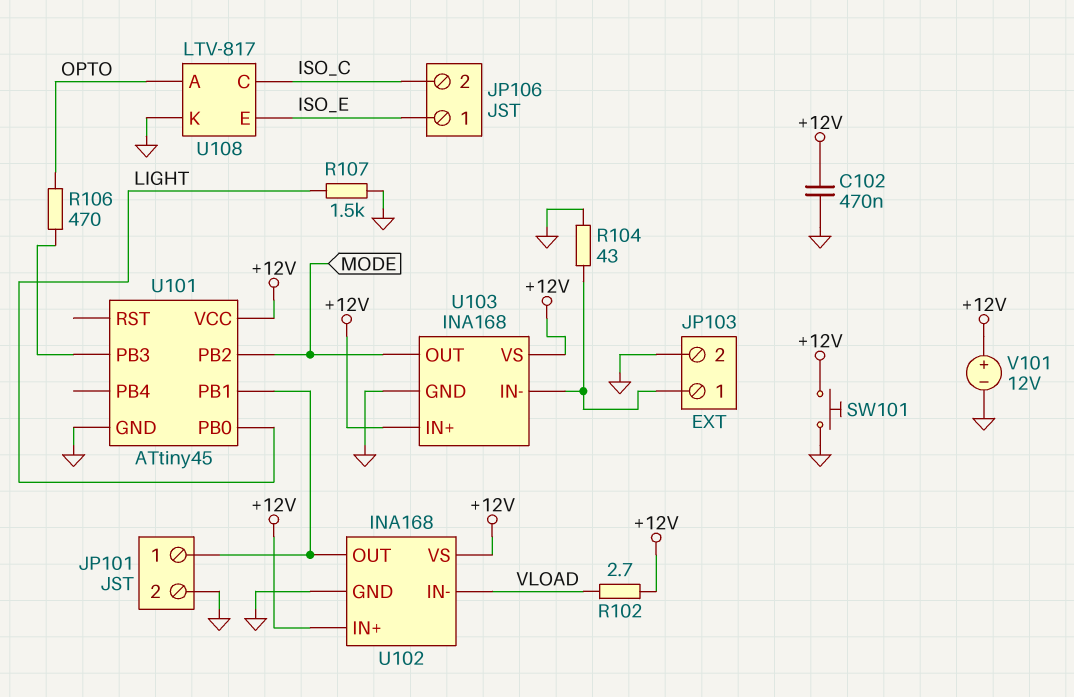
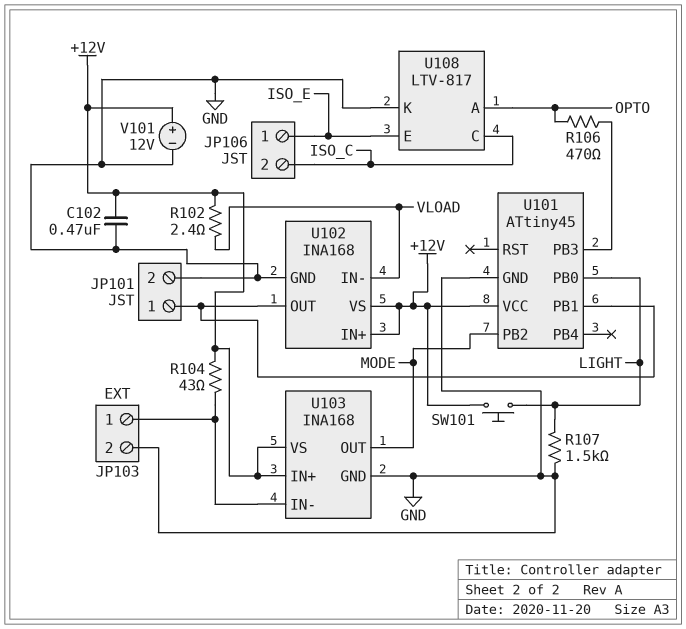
R102: 2.7 (+12V, VLOAD) -> 2.4 (+12V, VLOAD)
R104: 43 (GND, JP103/1) -> 43 (+12V, JP103/1)
SW101: button (+12V, GND) -> button (+12V, LIGHT)

